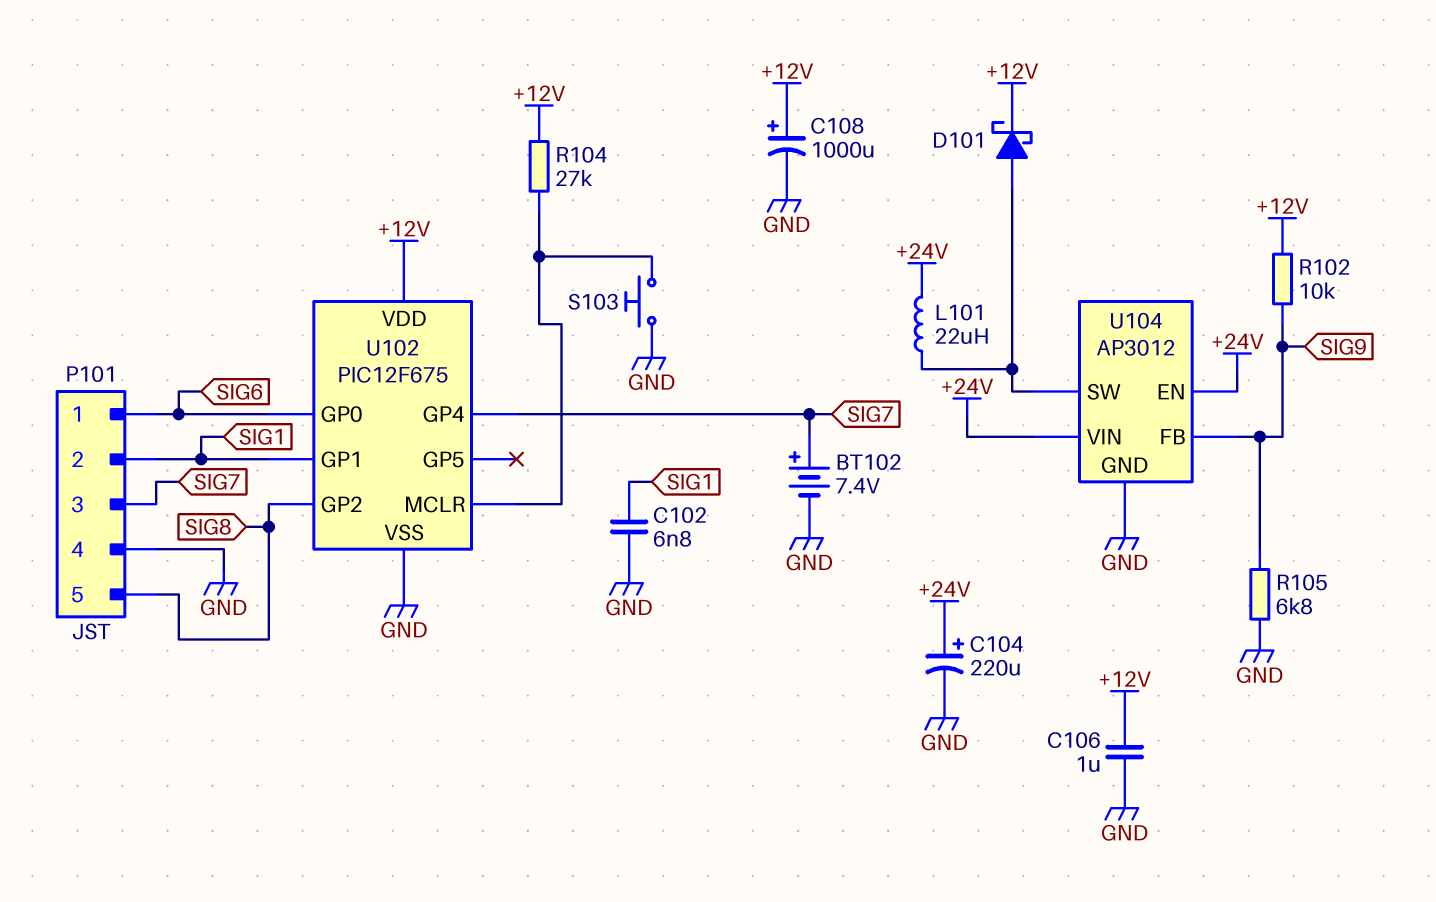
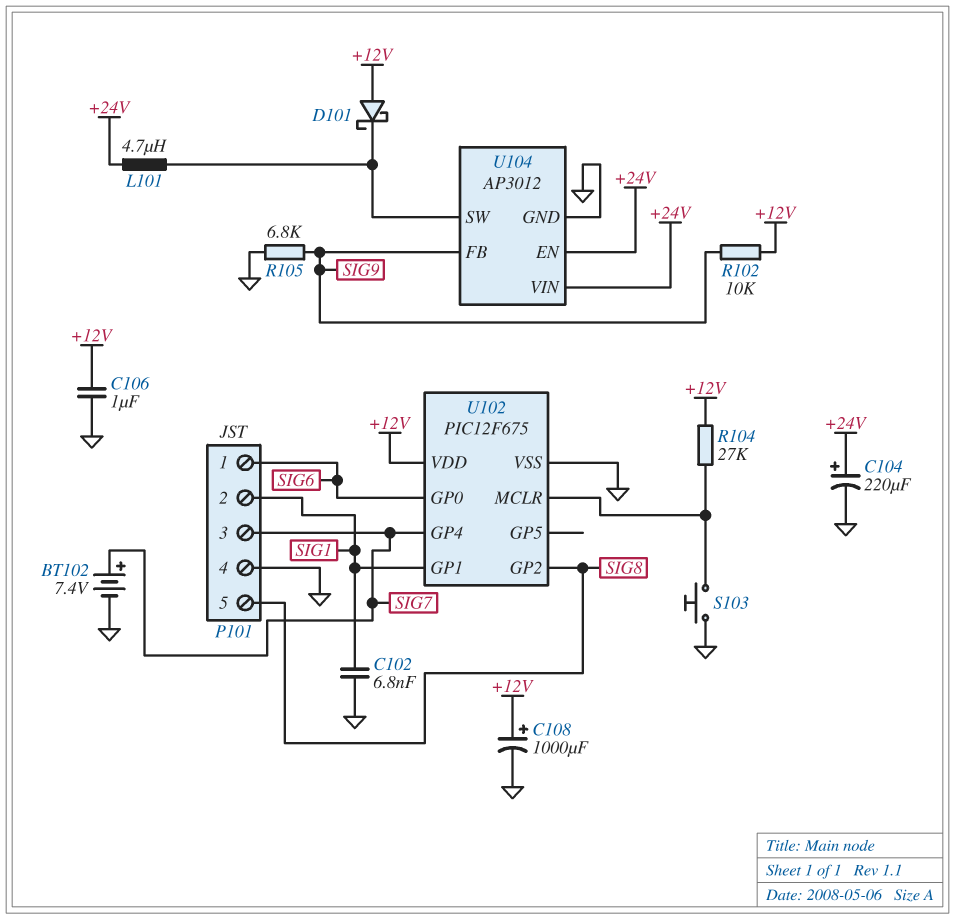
D101: schottky (A U104/SW, K +12V) -> schottky (A +12V, K U104/SW)
L101: 22uH (+24V, U104/SW) -> 4.7uH (+24V, U104/SW)

